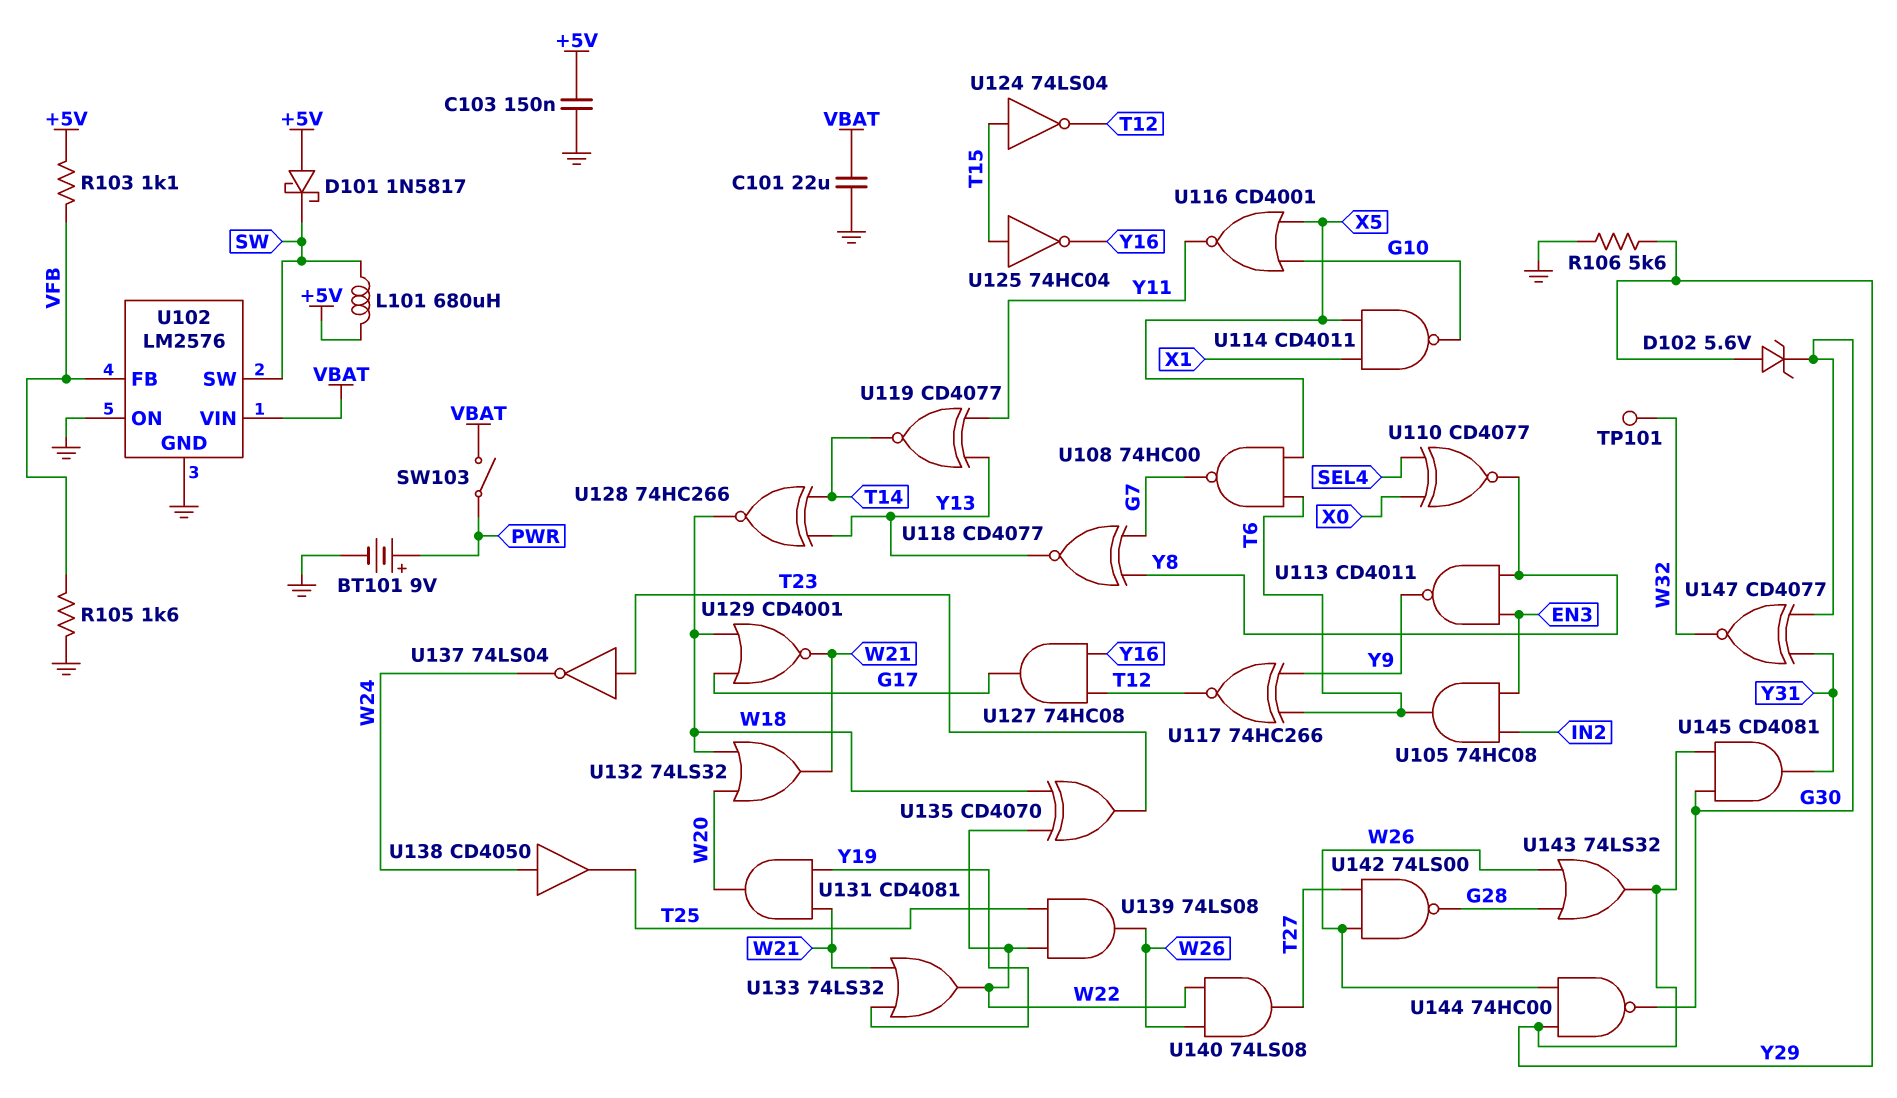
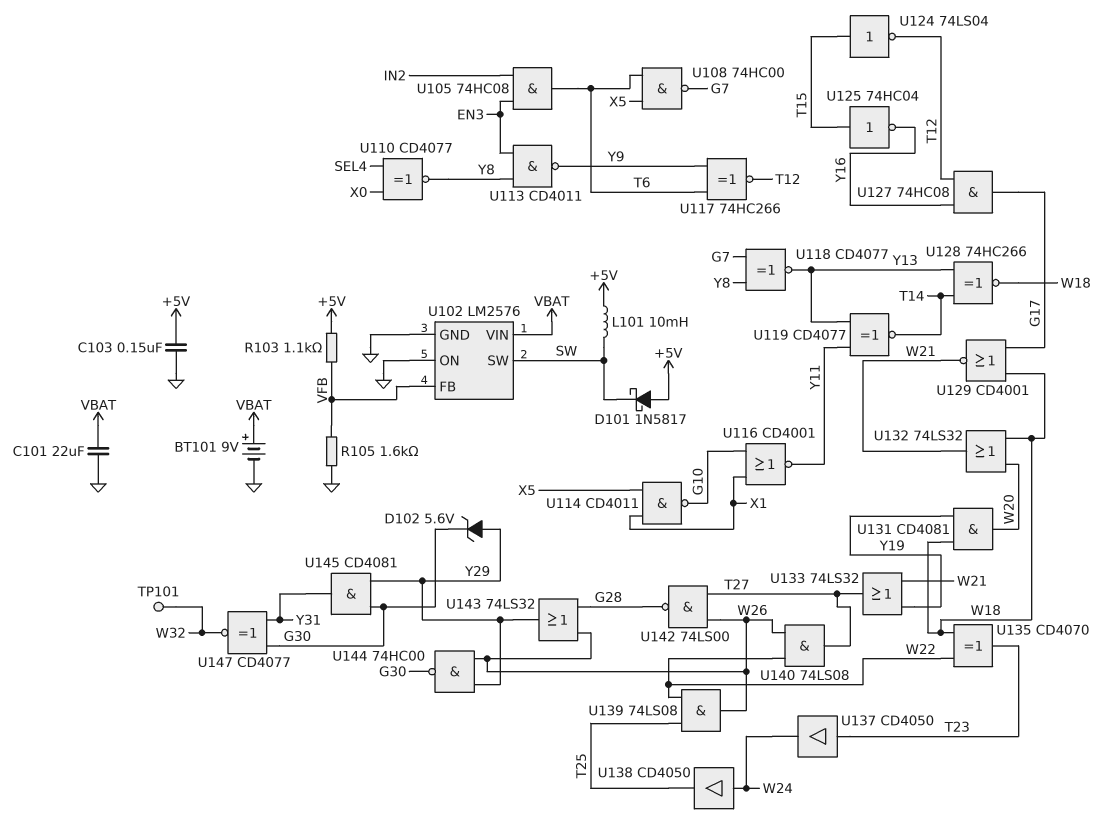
BT101: 9V (plus PWR, minus GND) -> 9V (plus VBAT, minus GND)
L101: 680uH (+5V, SW) -> 10mH (+5V, SW)
R106: 5.6k (GND, Y29) -> none
SW103: switch (PWR, VBAT) -> none
U116: NOR CD4001 (in G10, in X5, out Y11) -> NOR CD4001 (in G10, in X1, out Y11)
U131: AND CD4081 (in W21, in Y19, out W20) -> AND CD4081 (in W18, in Y19, out W20)
U133: OR 74LS32 (in W21, in Y19, out W22) -> OR 74LS32 (in W21, in Y19, out T27)
U137: NOT 74LS04 (in T23, out W24) -> buffer CD4050 (in T23, out W24)

